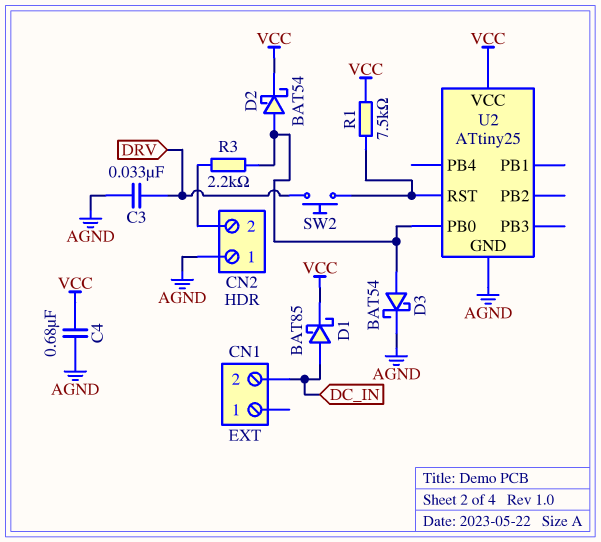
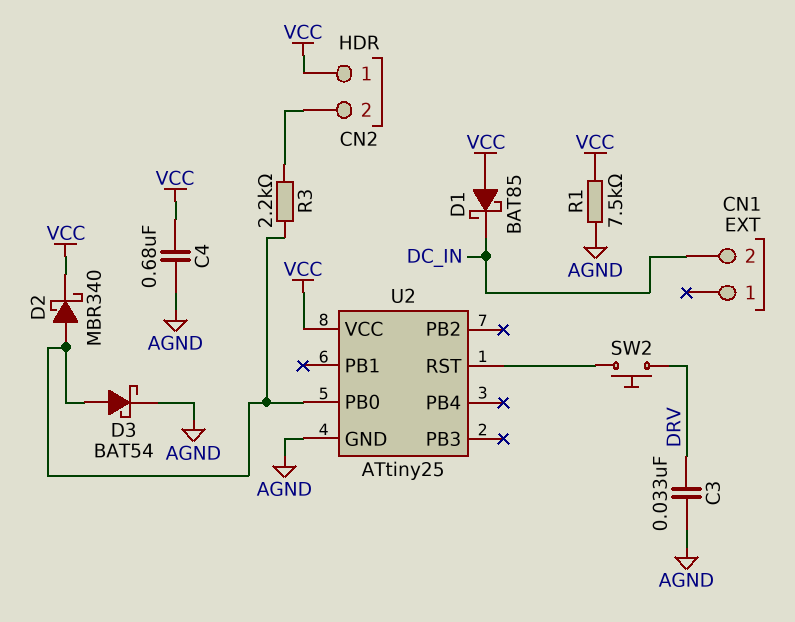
CN2 pin 1: AGND -> VCC
D1: schottky BAT85 (A DC_IN, K VCC) -> schottky BAT85 (A VCC, K DC_IN)
D2: schottky BAT54 (A U2/PB0, K VCC) -> schottky MBR340 (A U2/PB0, K VCC)
R1: 7.5k (U2/RST, VCC) -> 7.5k (AGND, VCC)

